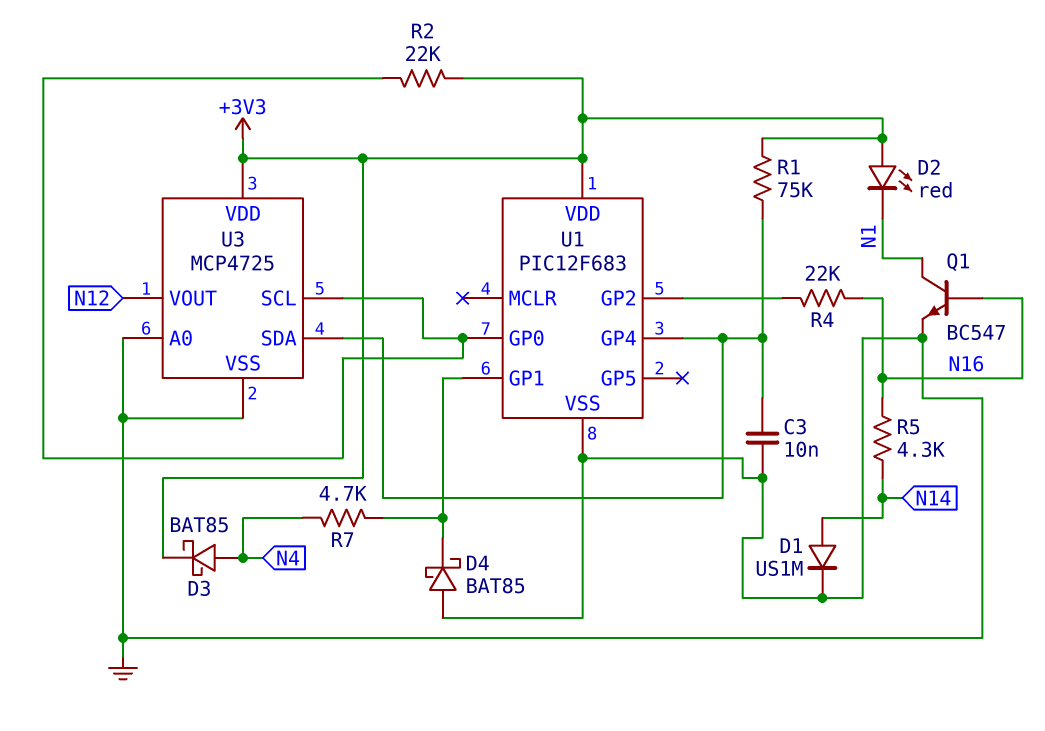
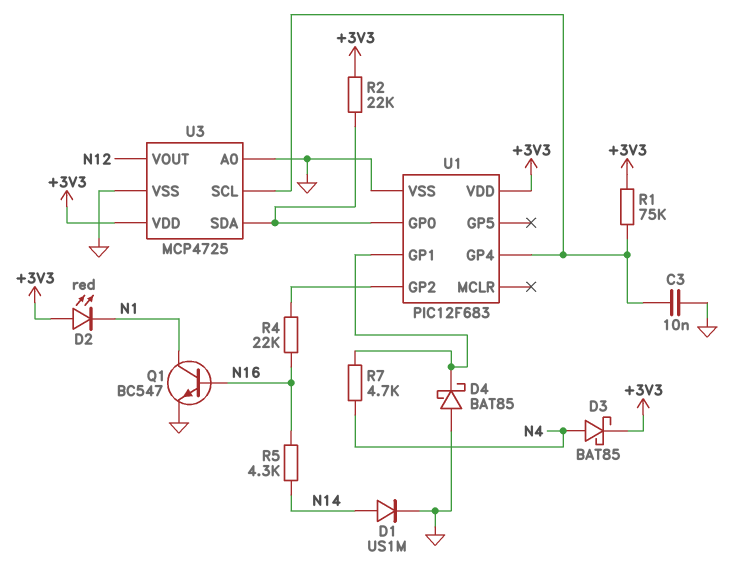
U3 pin SCL: U1/GP0 -> U1/GP4
U3 pin SDA: U1/GP4 -> U1/GP0

